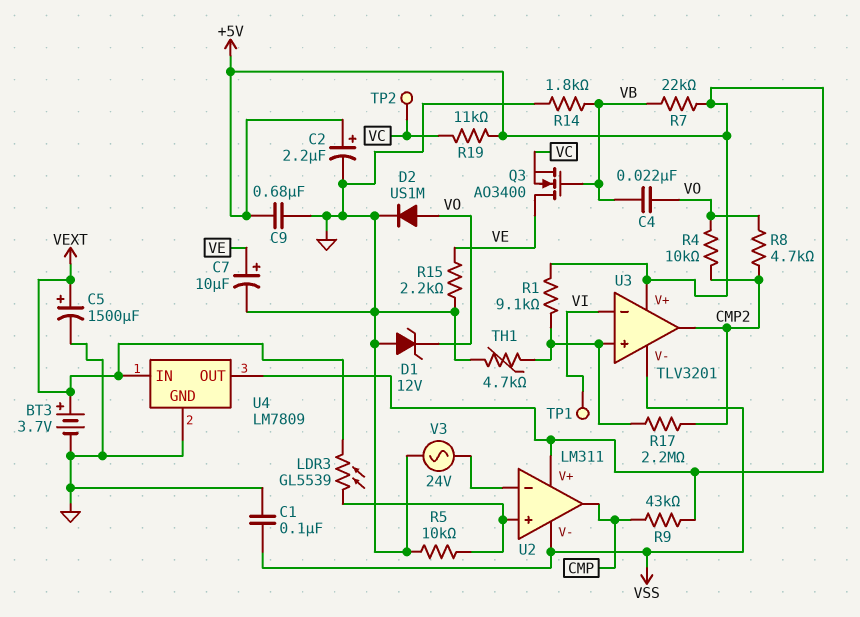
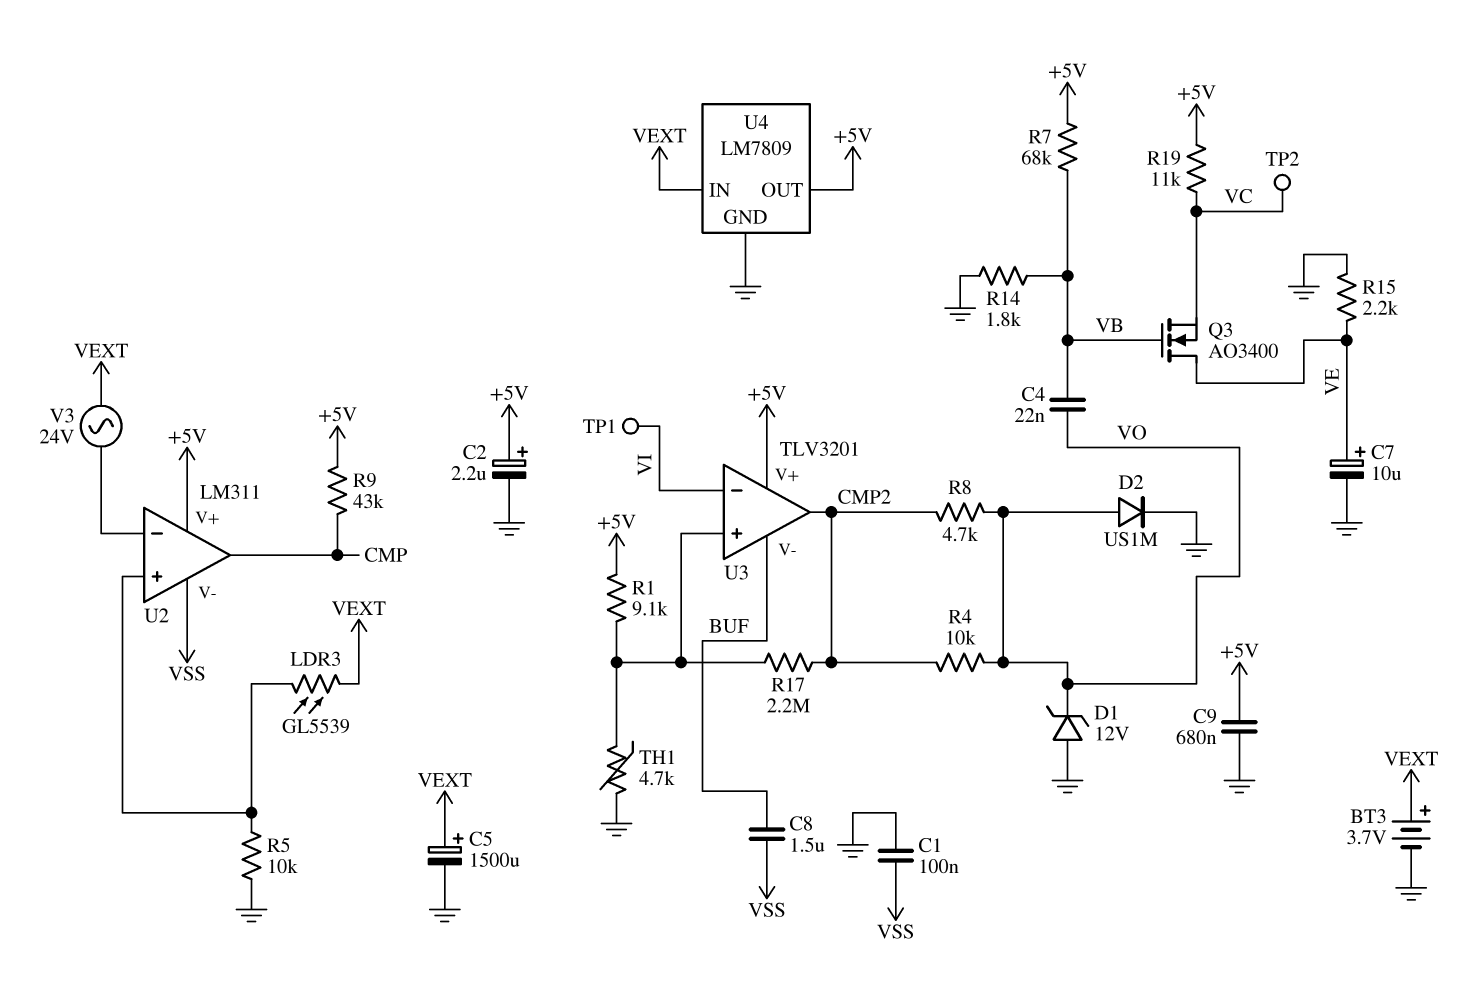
C8: none -> 1.5uF (BUF, VSS)
R7: 22k (+5V, VB) -> 68k (+5V, VB)
U3 pin V-: VSS -> BUF
V3: AC 24V (GND, U2/in-) -> AC 24V (U2/in-, VEXT)

